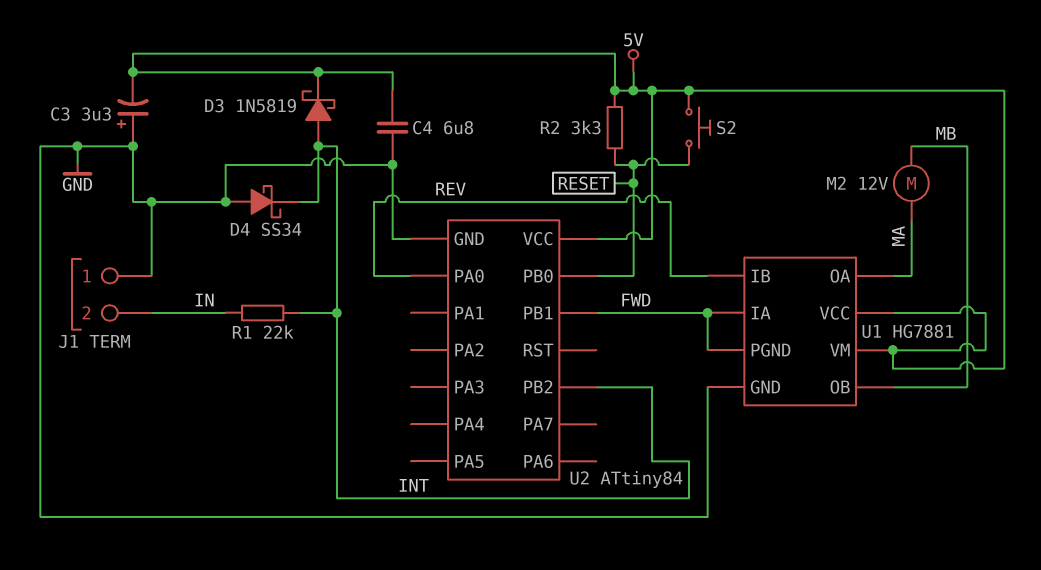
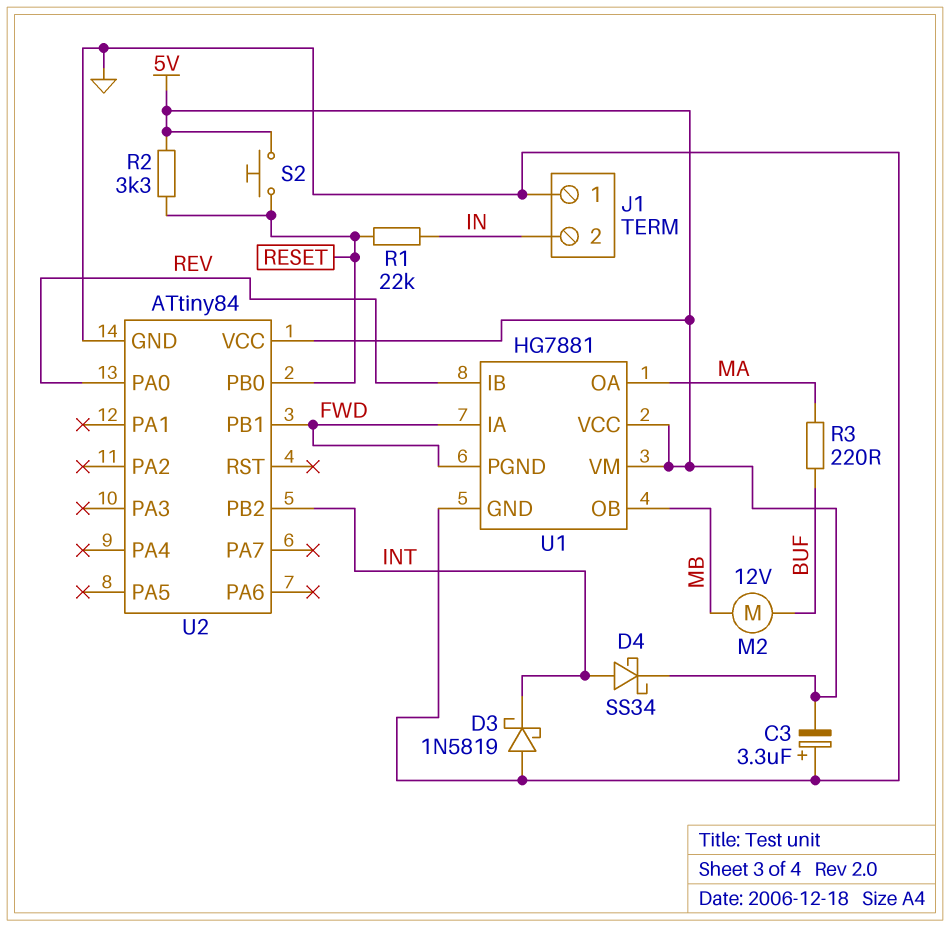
C4: 6.8uF (5V, GND) -> none
D3: schottky 1N5819 (A INT, K 5V) -> schottky 1N5819 (A GND, K INT)
D4: schottky SS34 (A GND, K INT) -> schottky SS34 (A INT, K 5V)
M2: motor 12V (MA, MB) -> motor 12V (BUF, MB)
R1: 22k (IN, INT) -> 22k (IN, RESET)
R3: none -> 220 (BUF, MA)

